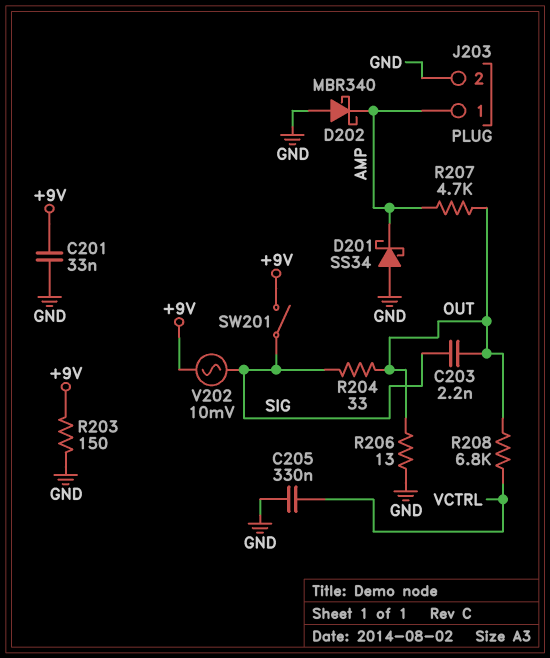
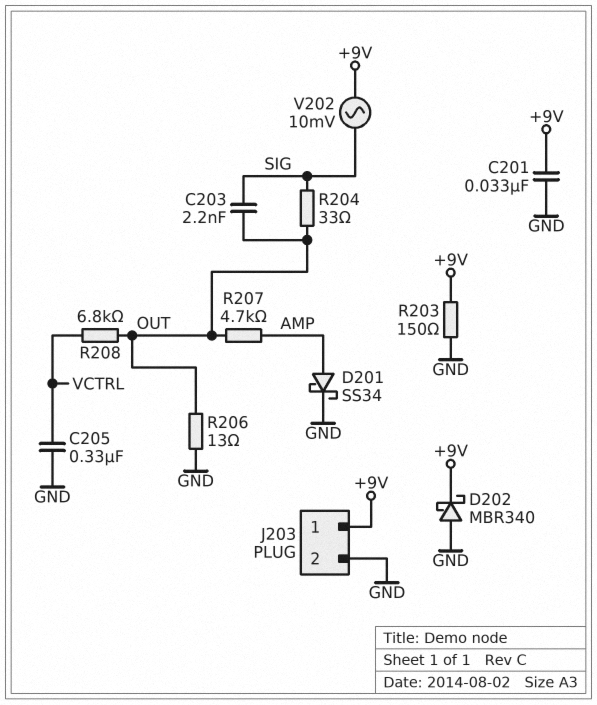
D201: schottky SS34 (A GND, K AMP) -> schottky SS34 (A AMP, K GND)
D202: schottky MBR340 (A GND, K AMP) -> schottky MBR340 (A GND, K +9V)
J203 pin 1: AMP -> +9V
SW201: switch (+9V, SIG) -> none

